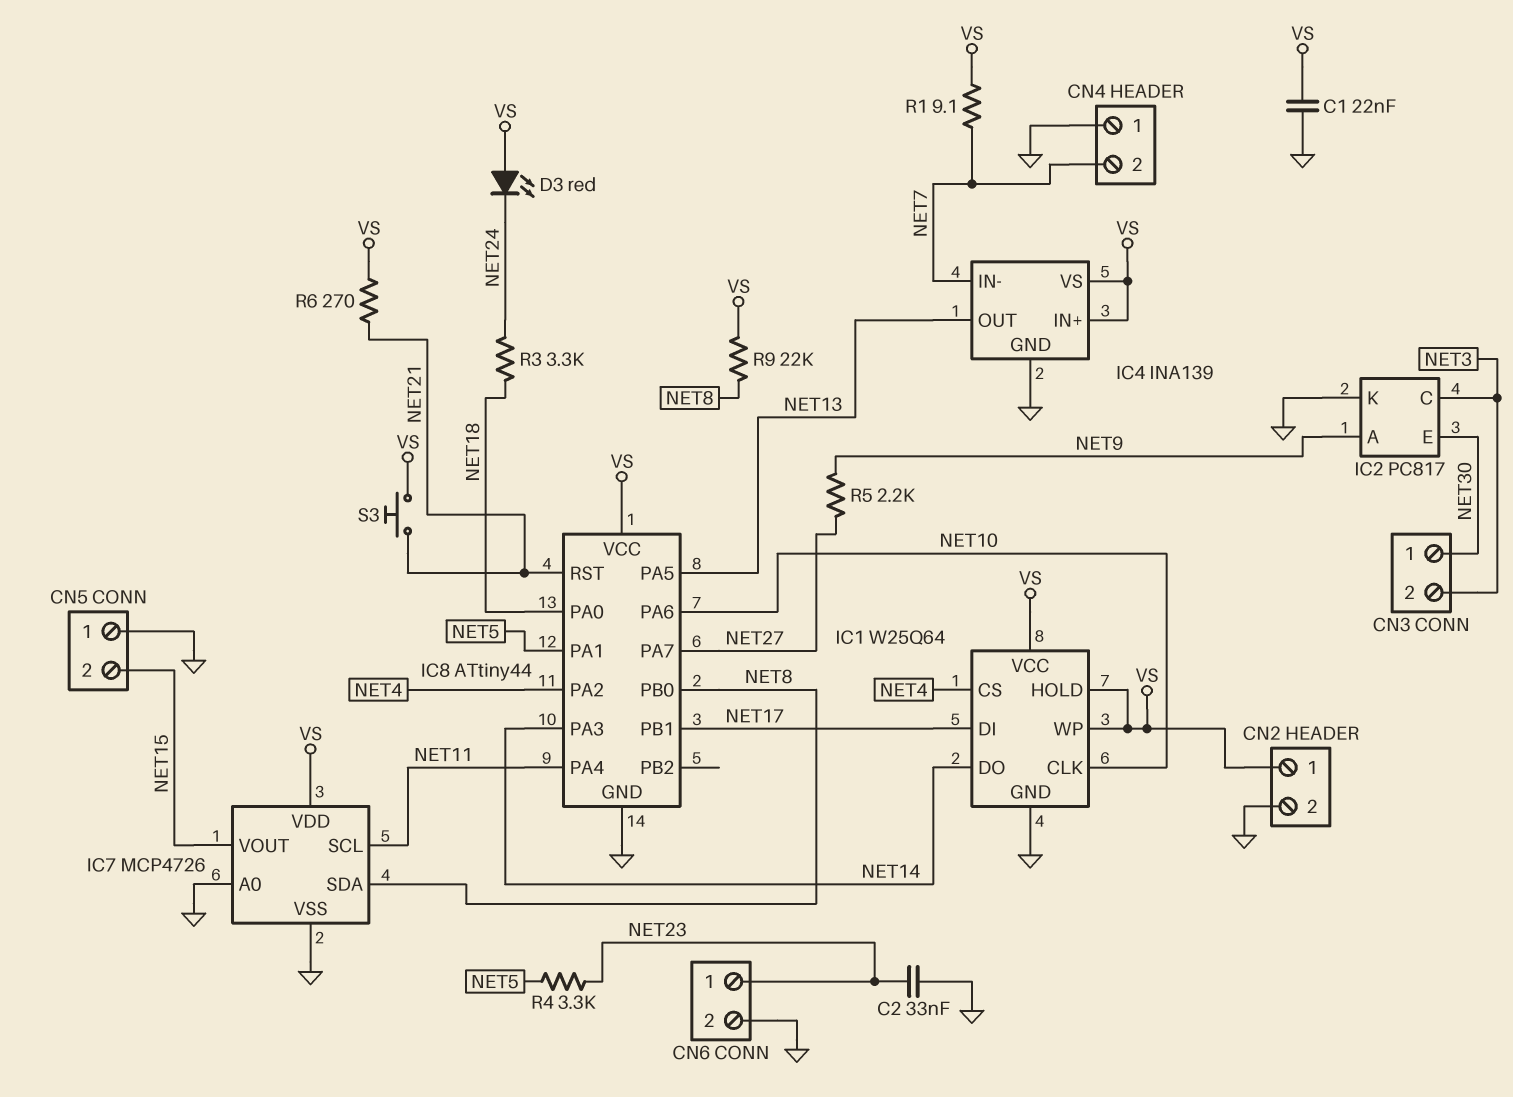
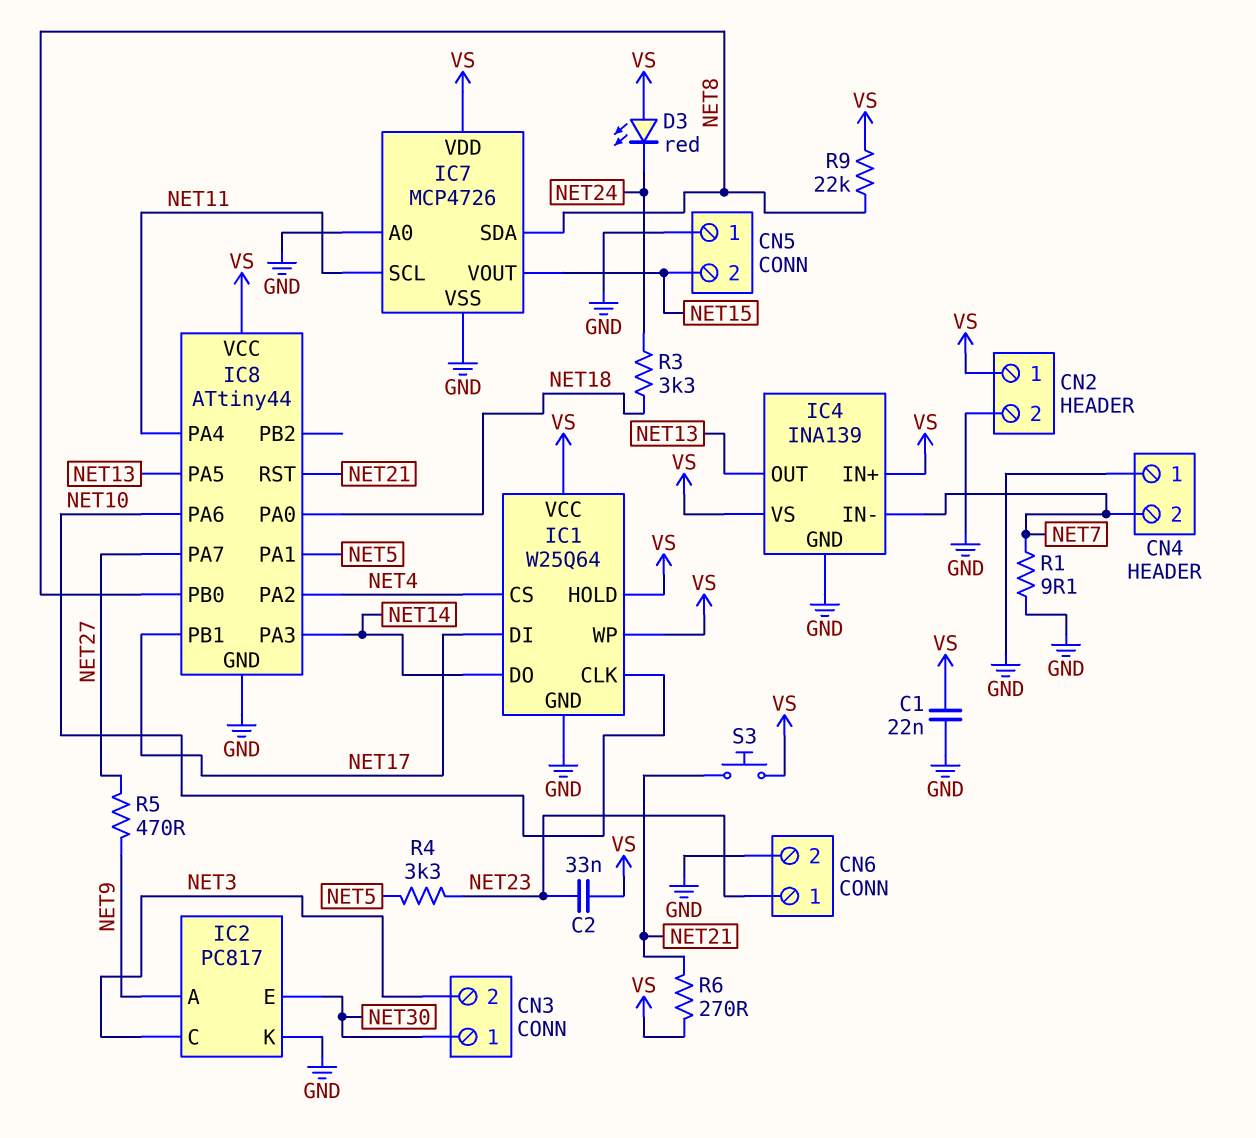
C2: 33nF (GND, NET23) -> 33nF (NET23, VS)
R1: 9.1 (NET7, VS) -> 9.1 (GND, NET7)
R5: 2.2k (NET9, NET27) -> 470 (NET9, NET27)

